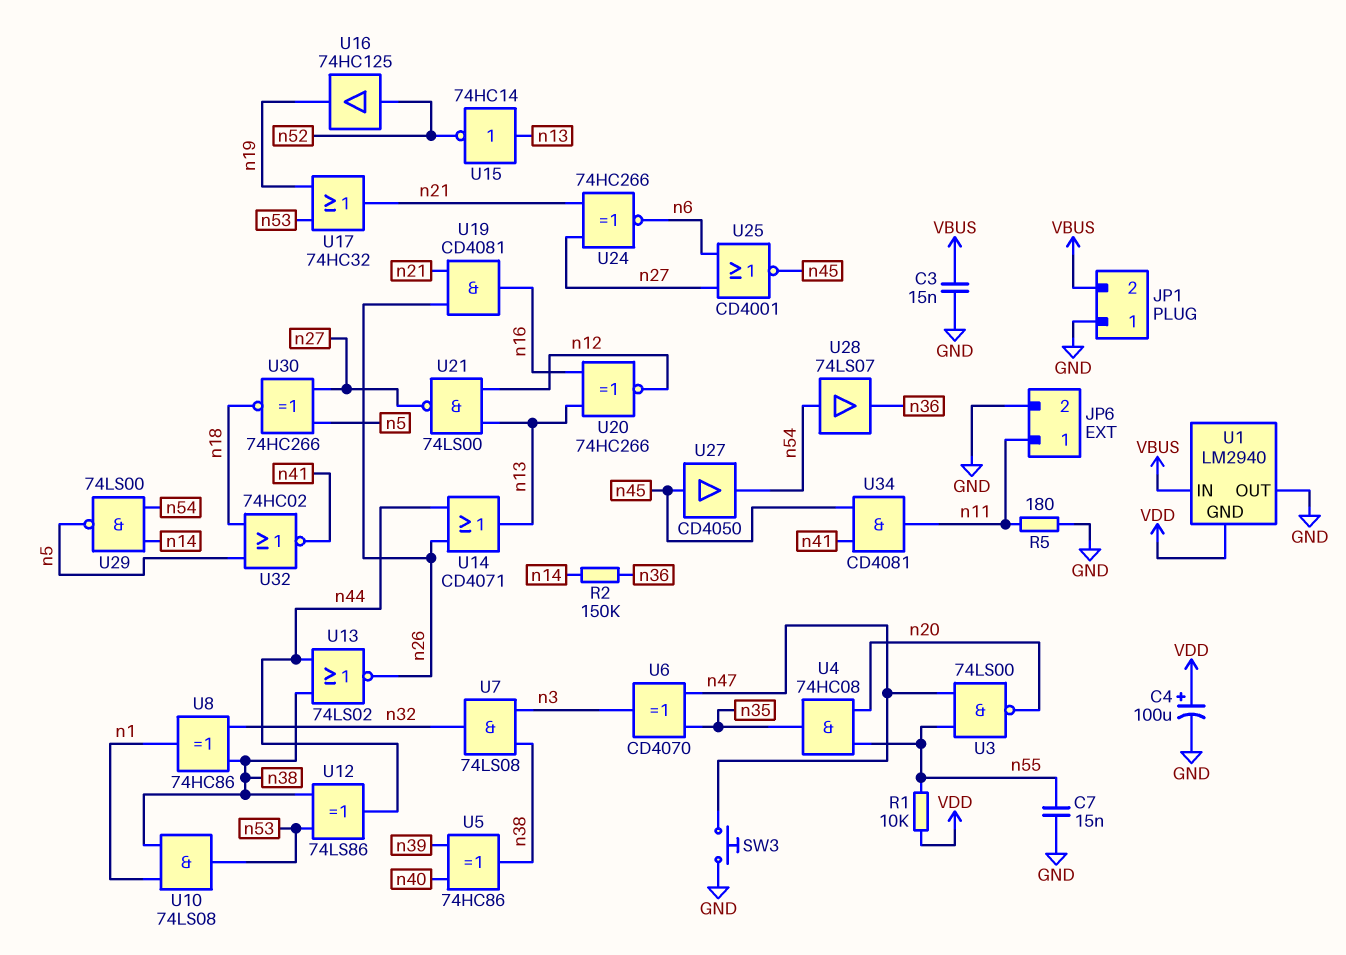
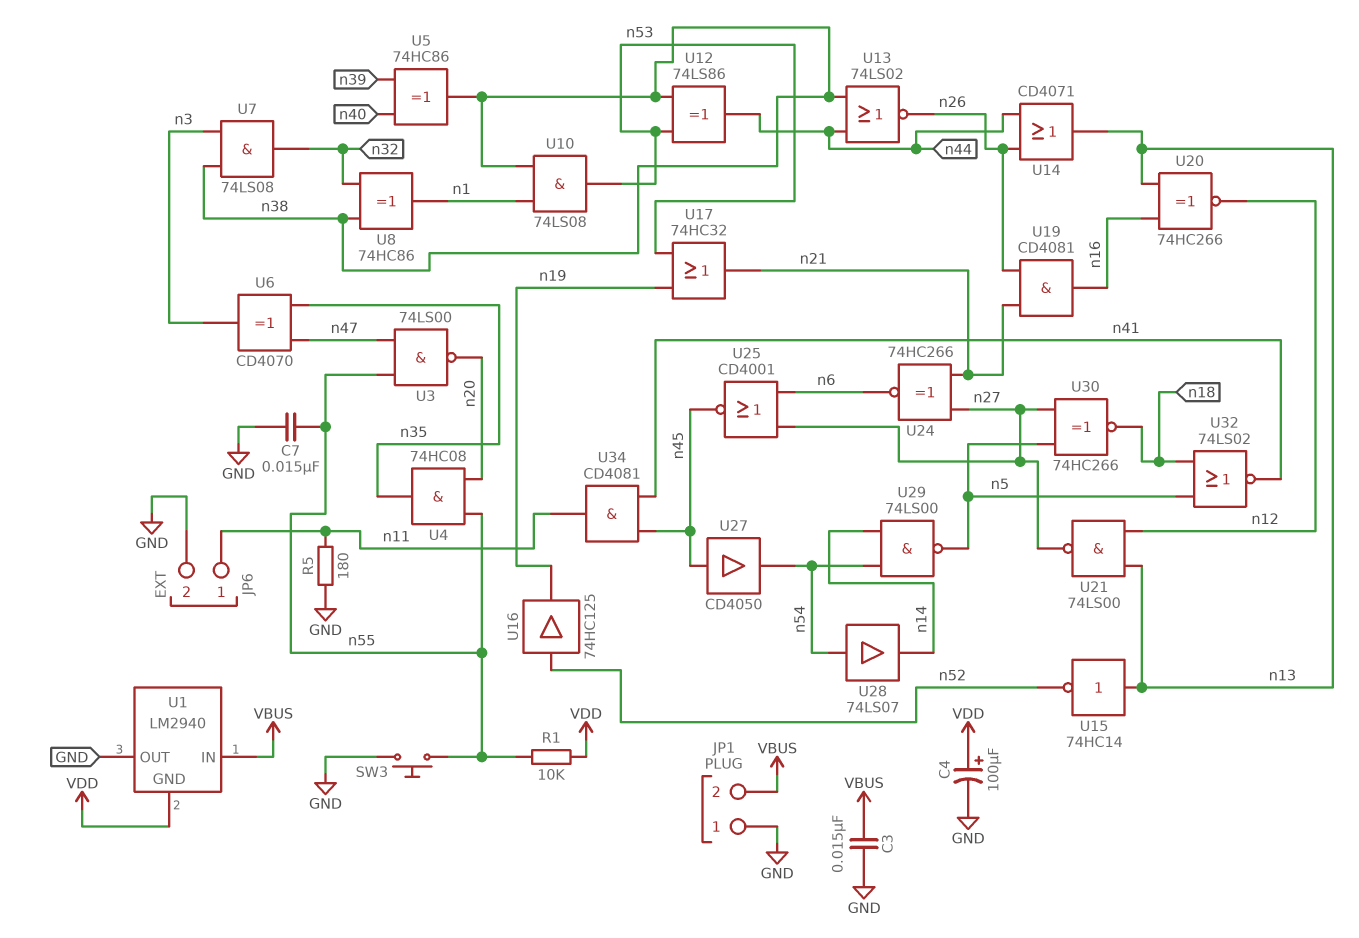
R2: 150k (n14, n36) -> none
SW3: button (GND, n47) -> button (GND, n55)
U28: buffer 74LS07 (in n54, out n36) -> buffer 74LS07 (in n54, out n14)
U32: NOR 74HC02 (in n5, in n18, out n41) -> NOR 74LS02 (in n5, in n18, out n41)

